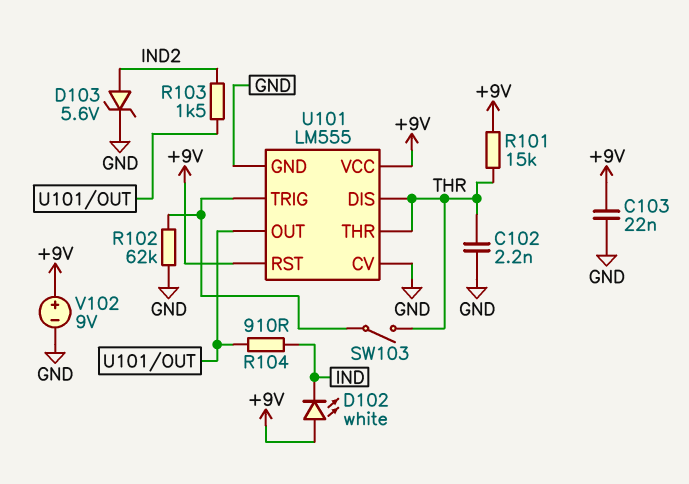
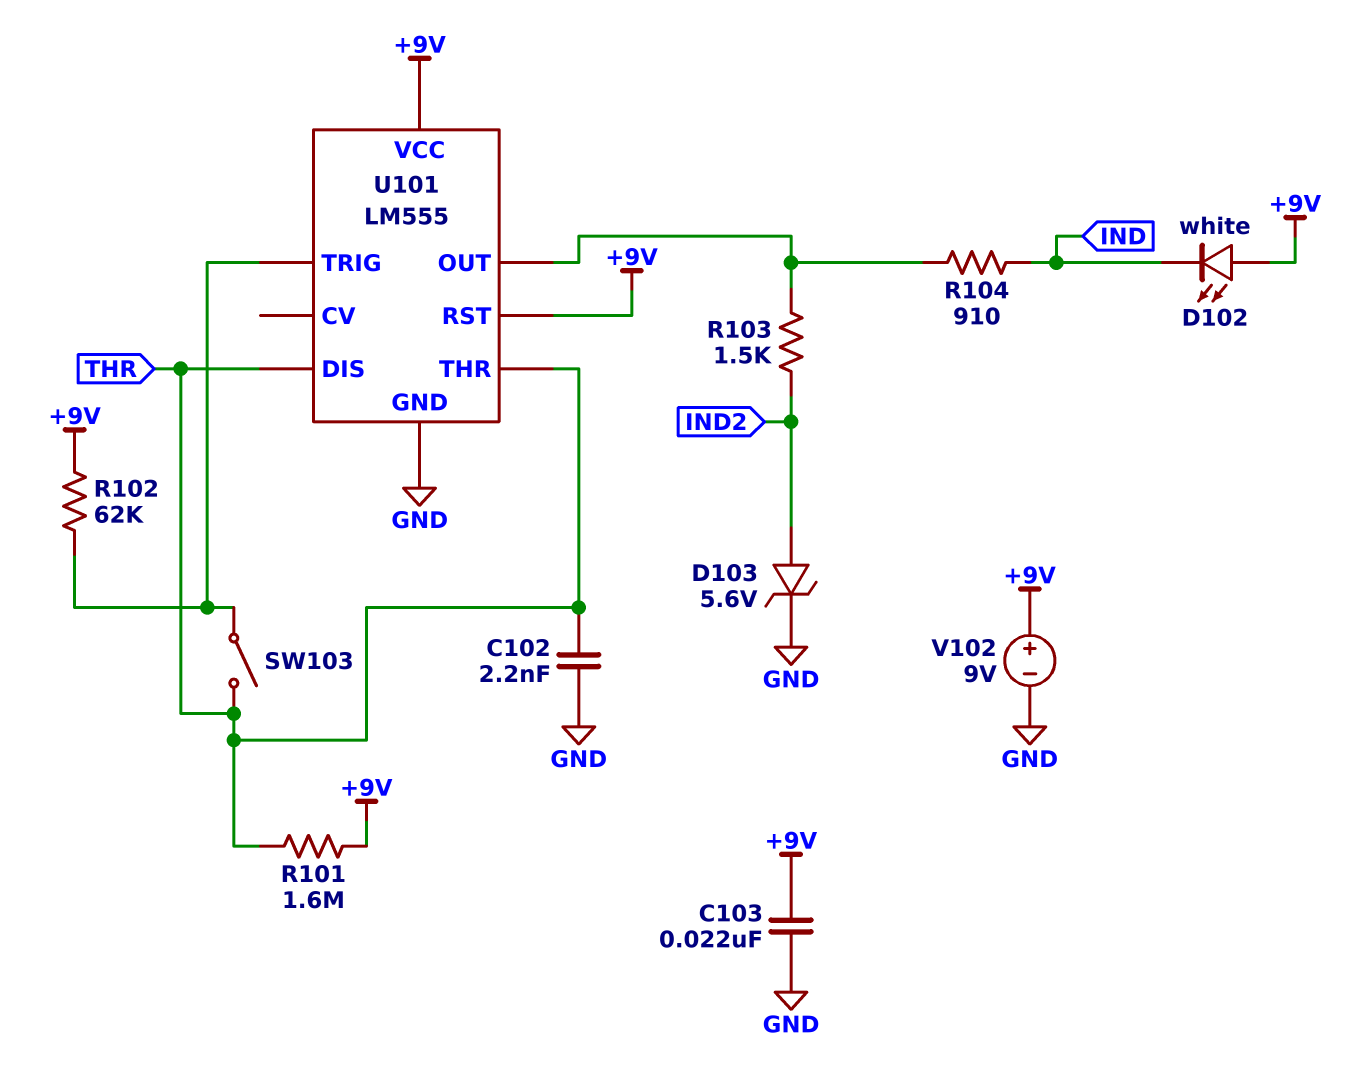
R101: 15k (+9V, THR) -> 1.6M (+9V, THR)
R102: 62k (GND, U101/TRIG) -> 62k (+9V, U101/TRIG)
U101 pin CV: GND -> none

